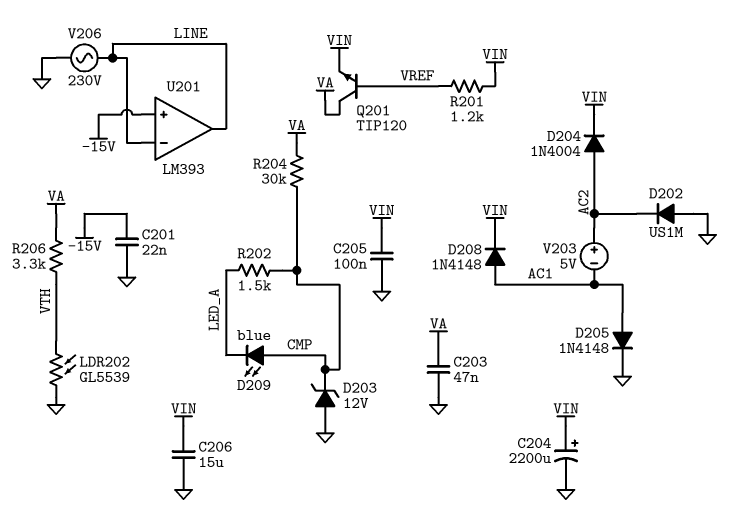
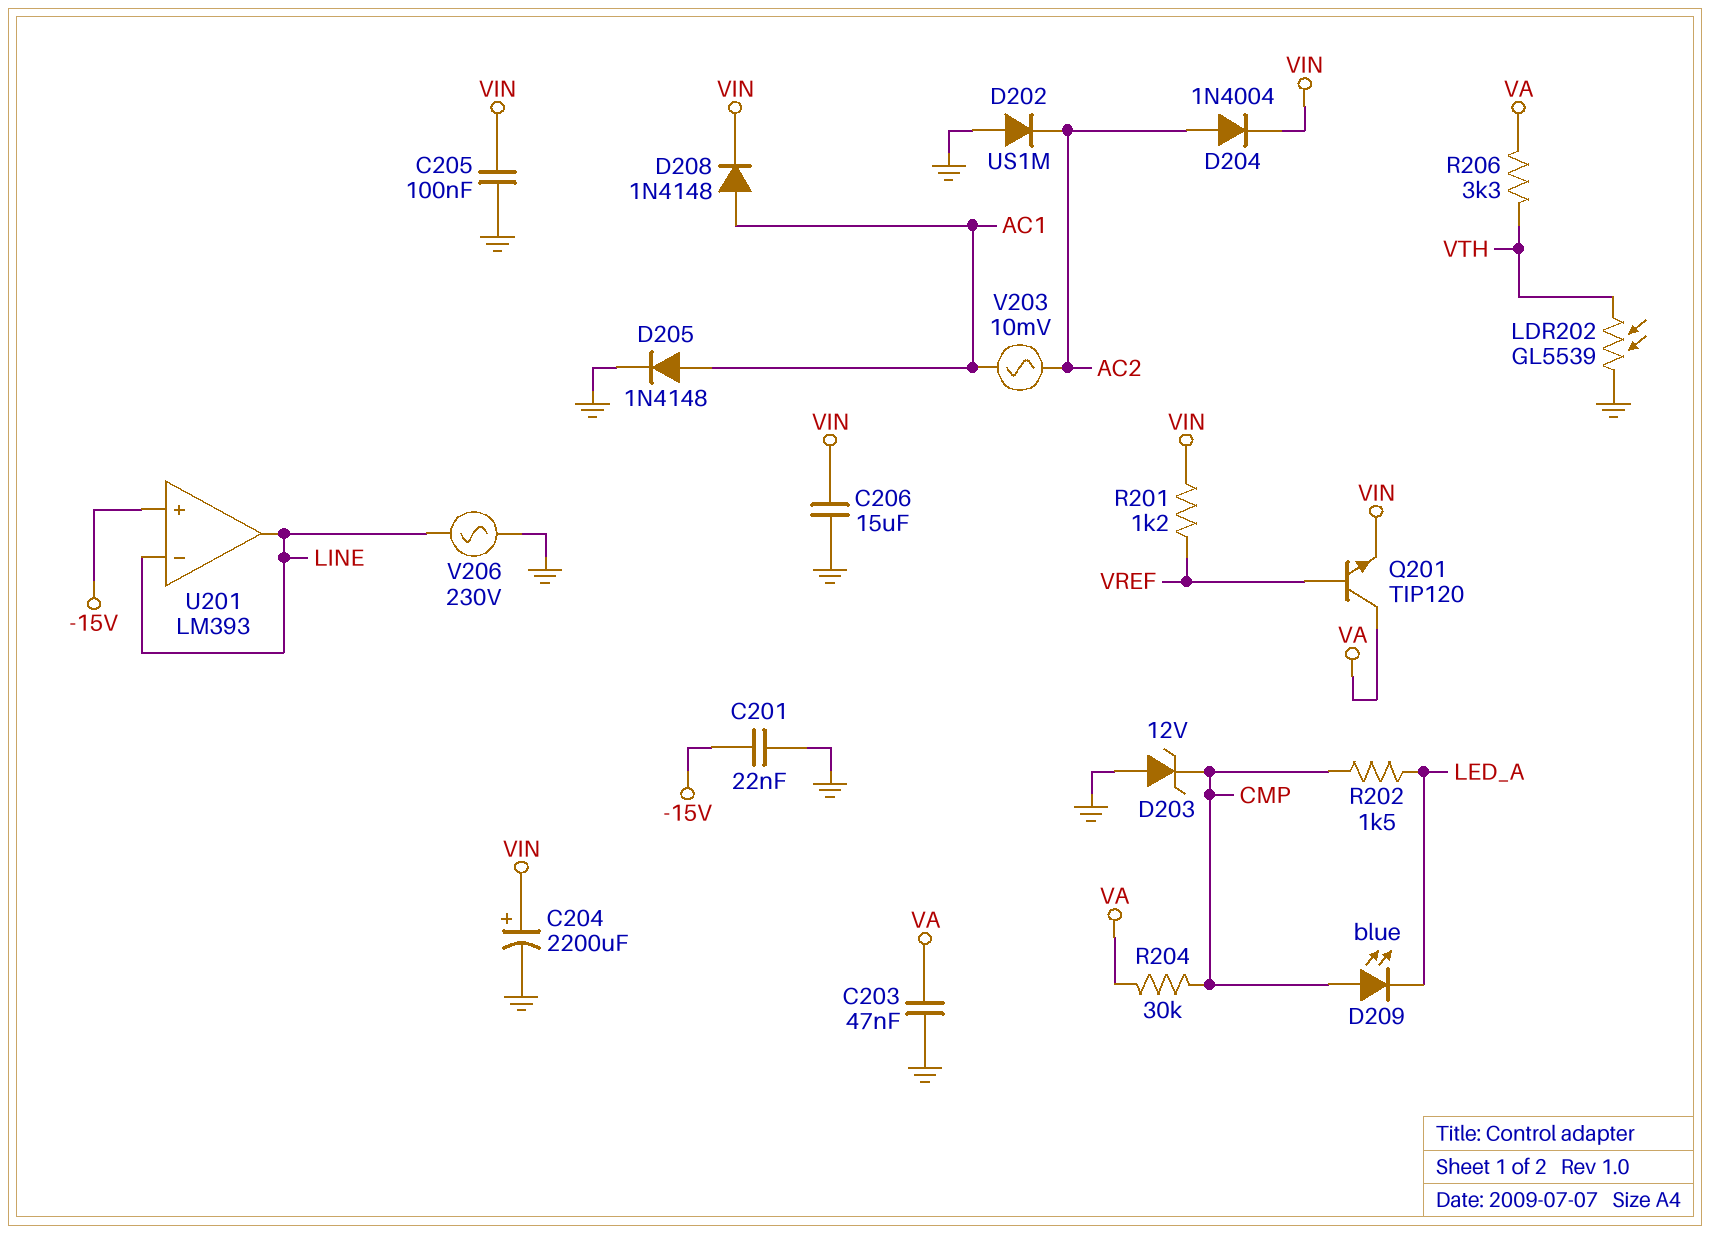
V203: 5V (plus AC2, minus AC1) -> AC 10mV (AC1, AC2)

